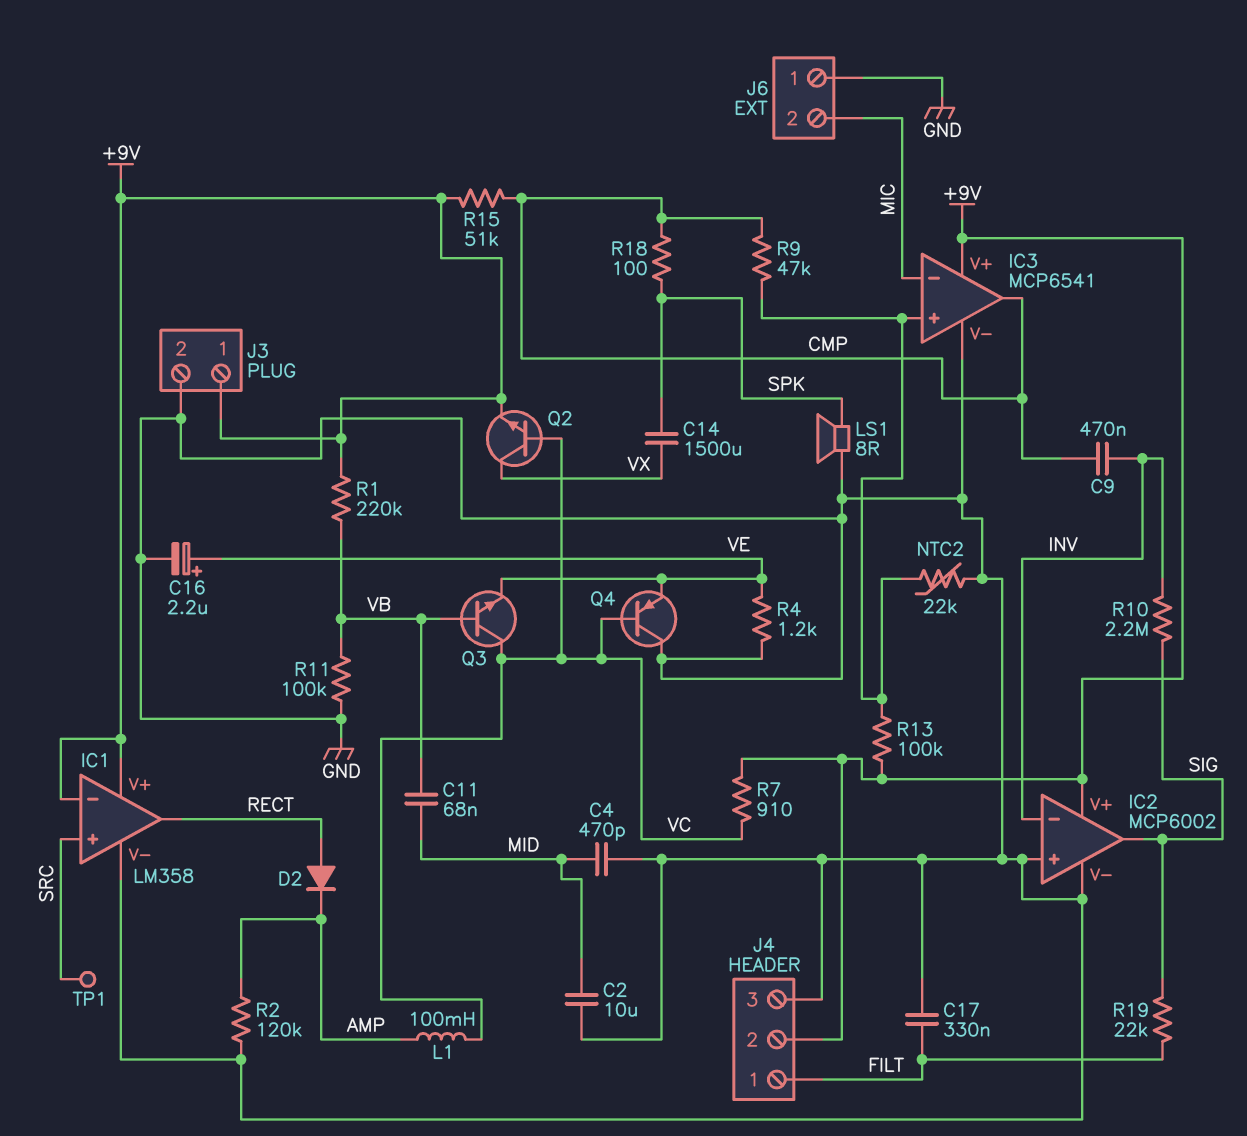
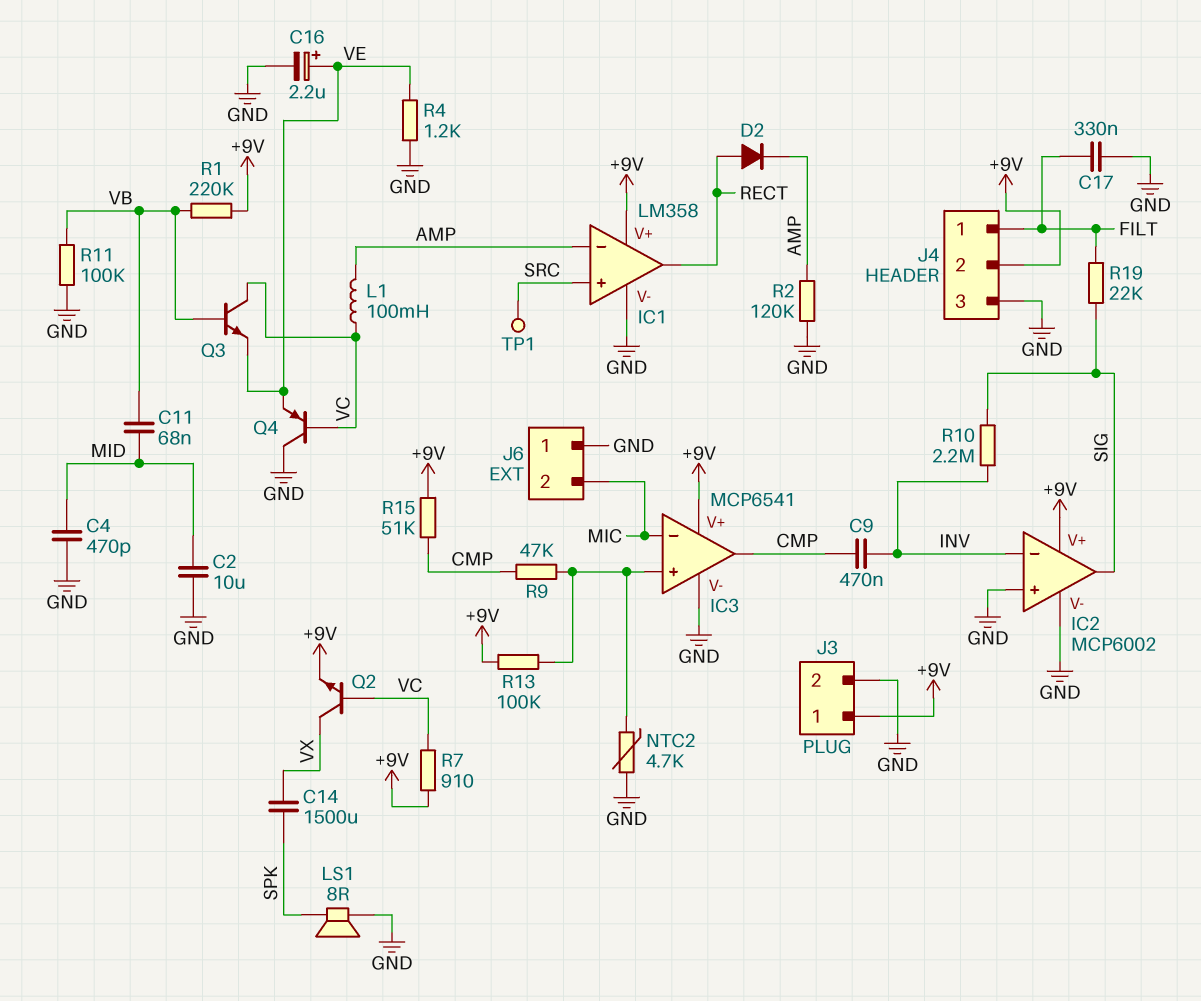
IC1 pin in-: +9V -> AMP
NTC2: 22k (GND, IC3/in+) -> 4.7k (GND, IC3/in+)
R18: 100 (CMP, SPK) -> none

